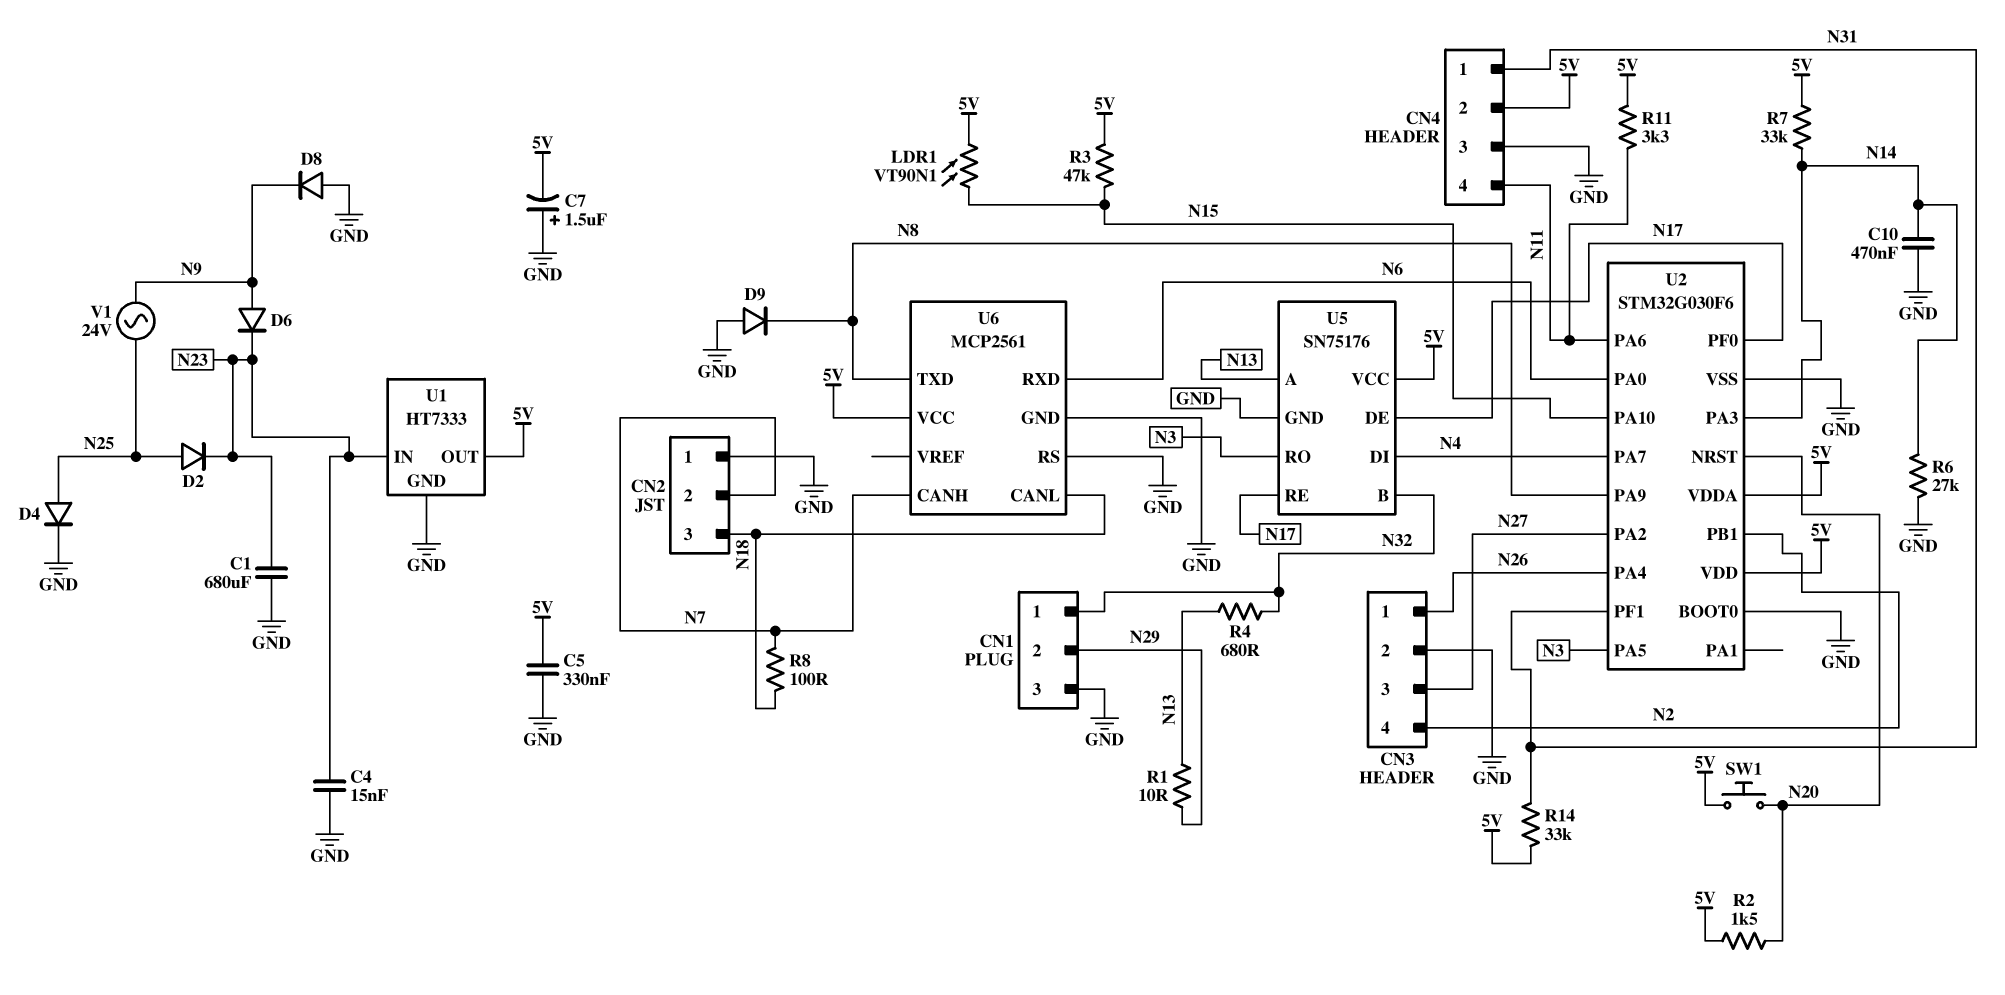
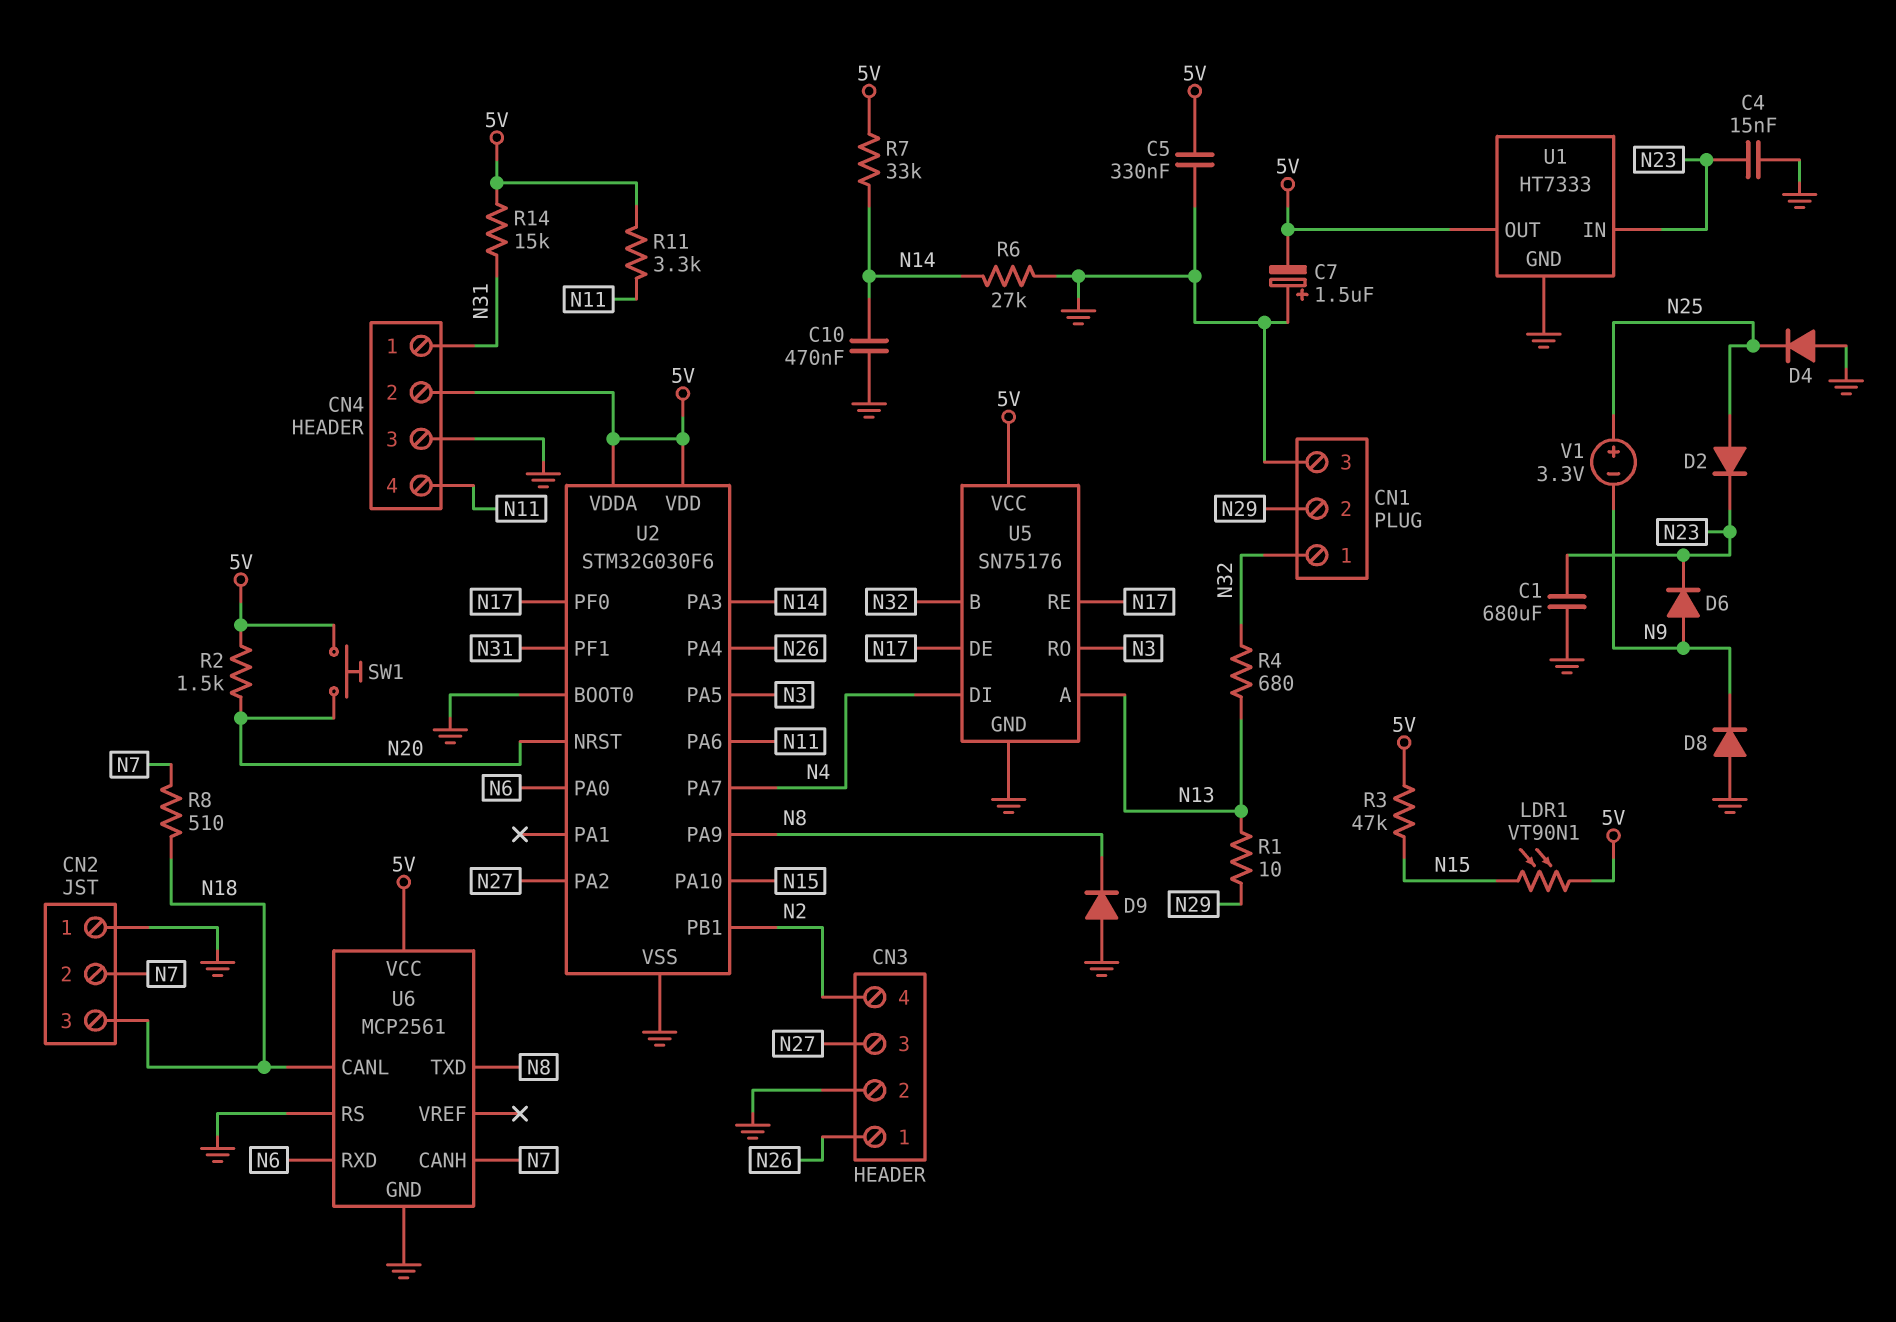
D4: diode (A N25, K GND) -> diode (A GND, K N25)
R8: 100 (N7, N18) -> 510 (N7, N18)
R14: 33k (5V, N31) -> 15k (5V, N31)
V1: AC 24V (N9, N25) -> 3.3V (plus N25, minus N9)

